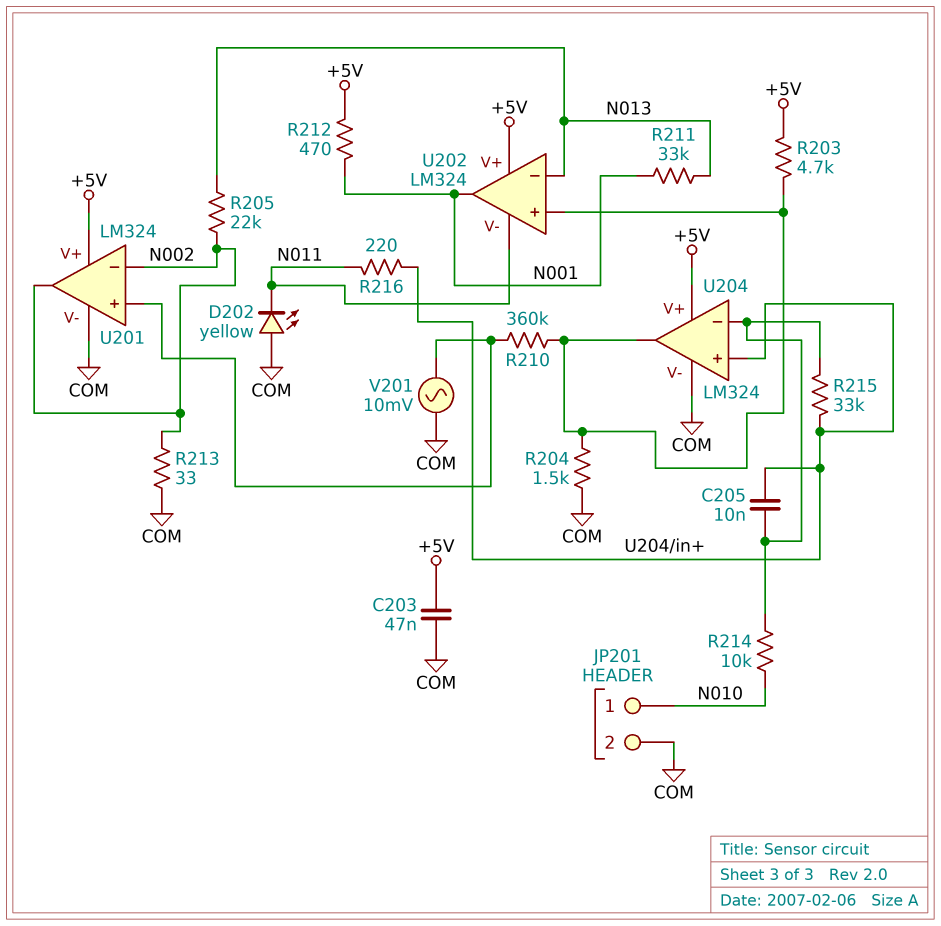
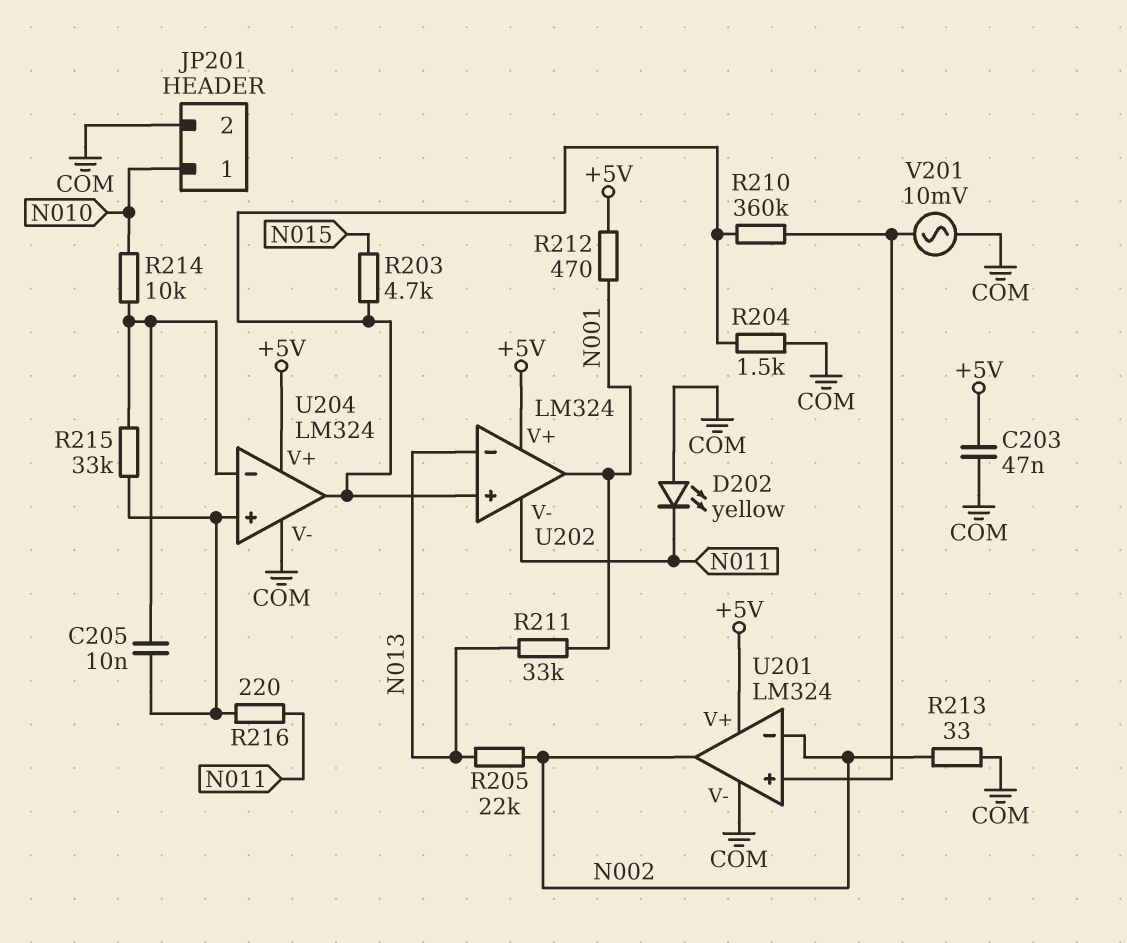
R203: 4.7k (+5V, U202/in+) -> 4.7k (N015, U202/in+)

